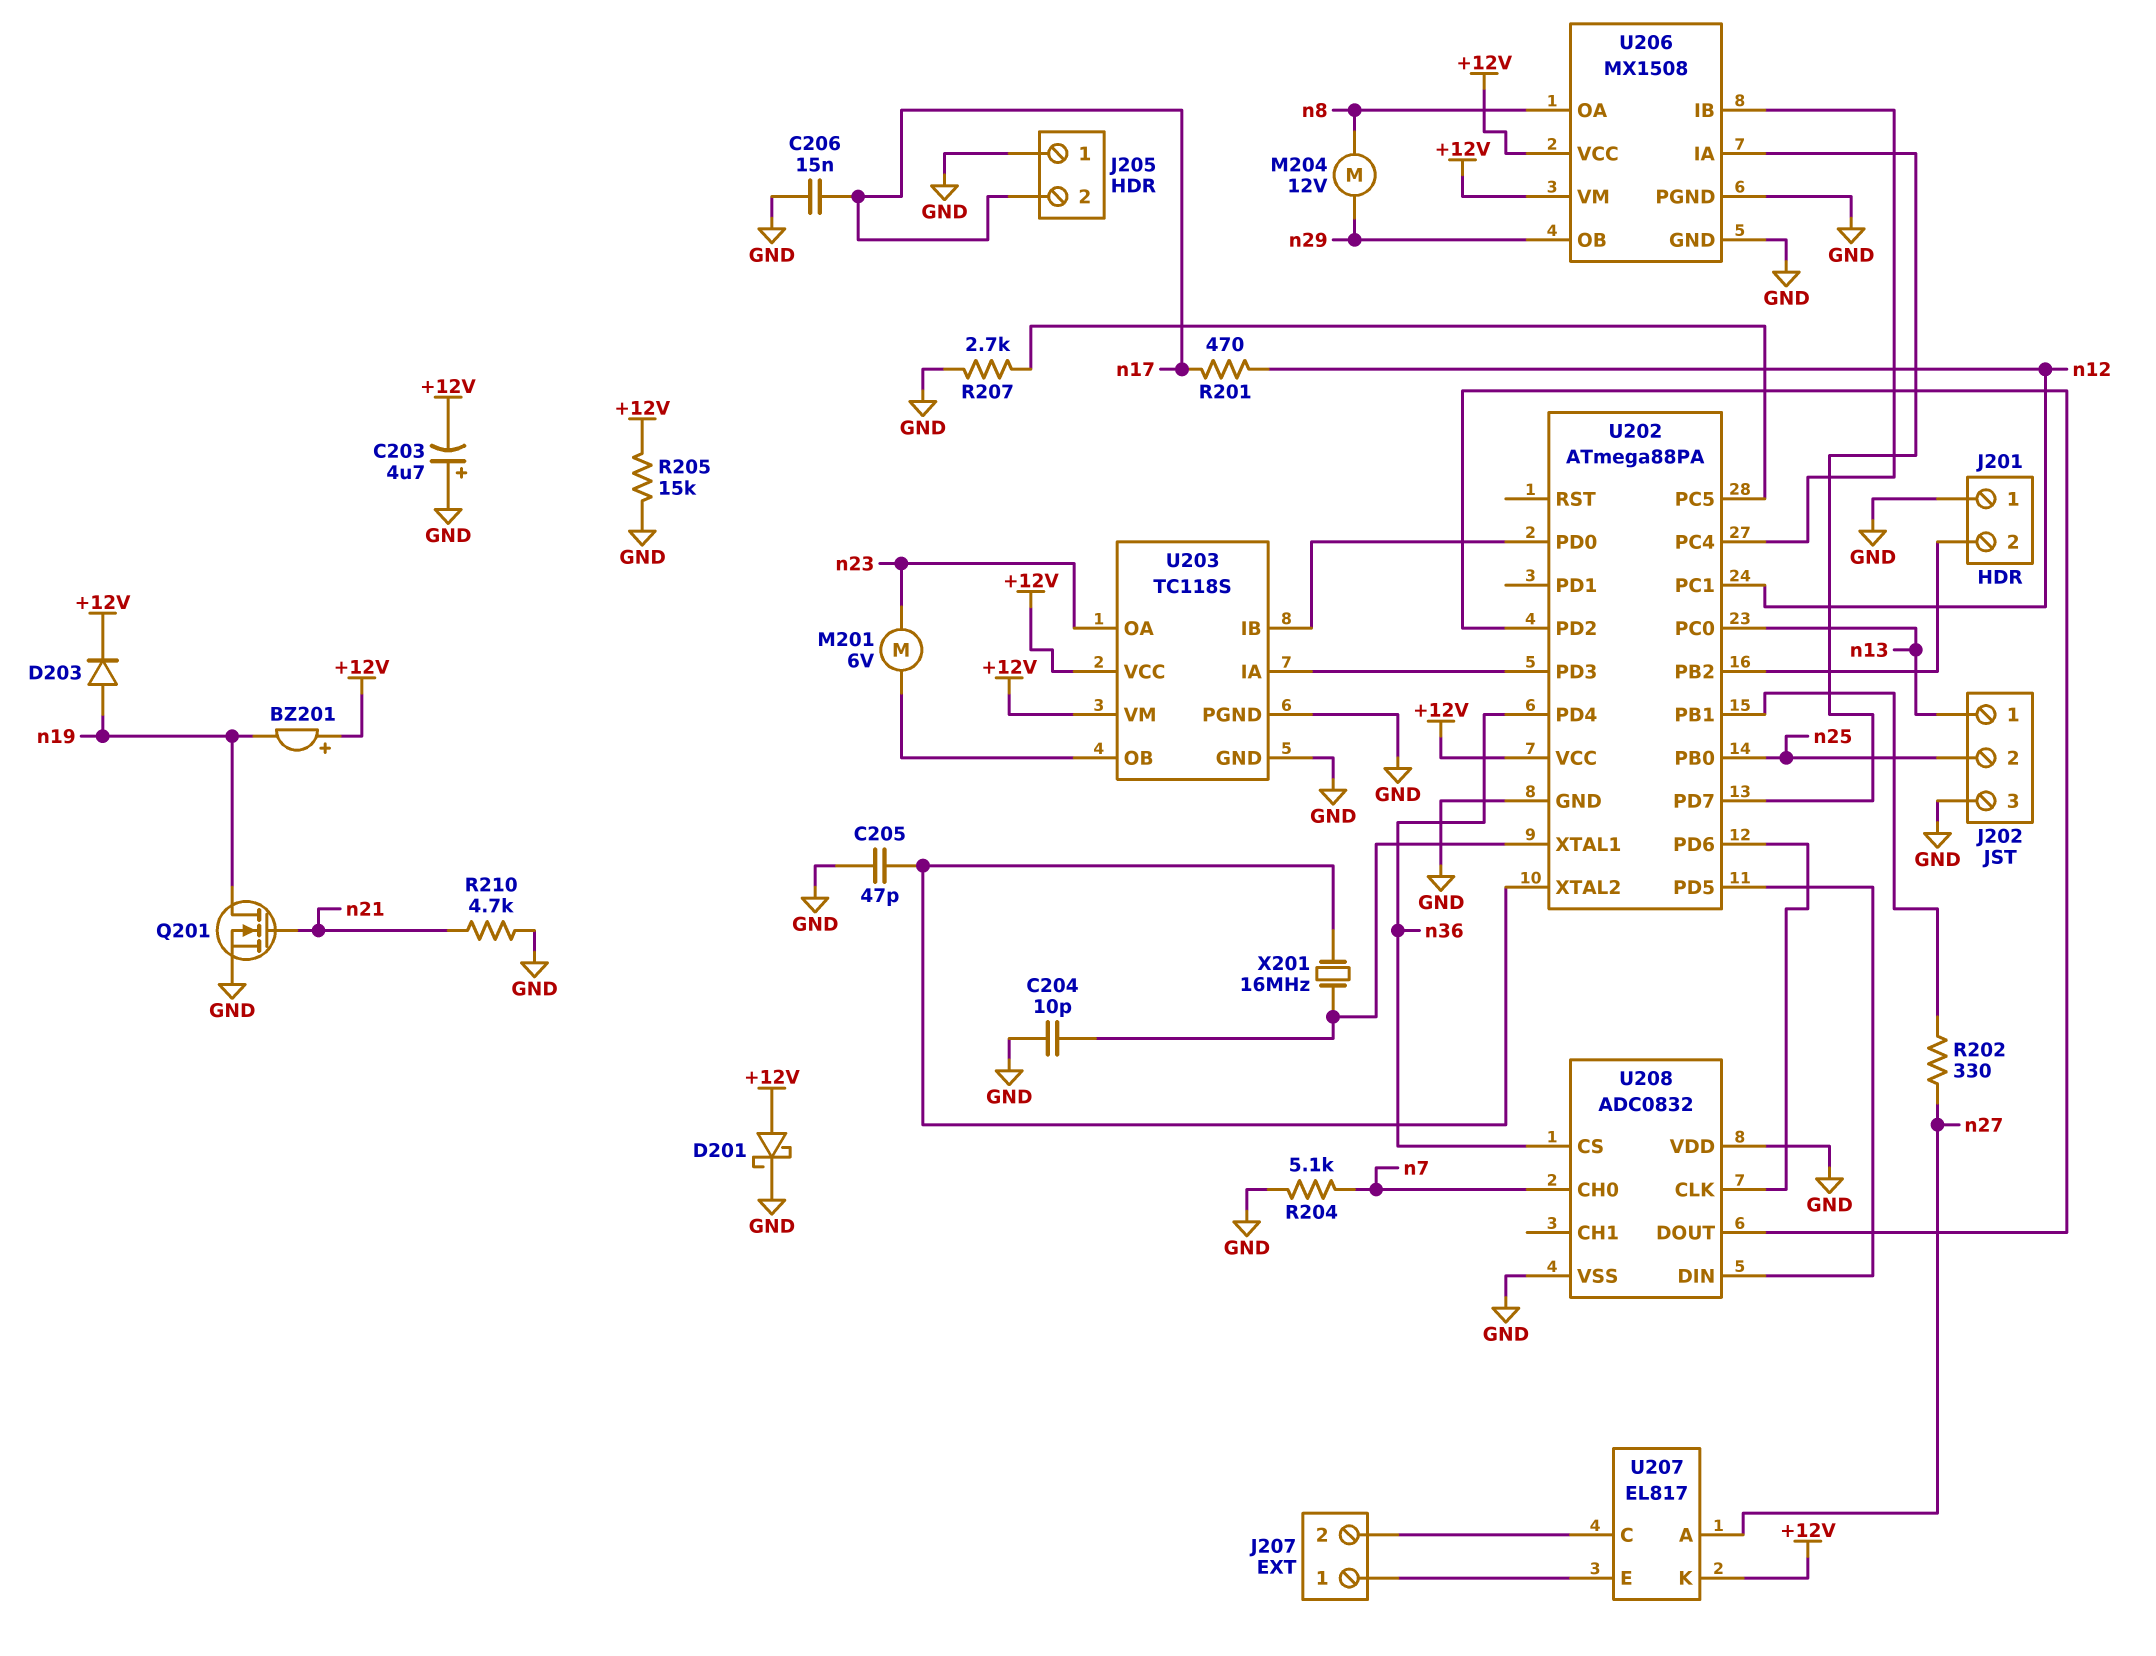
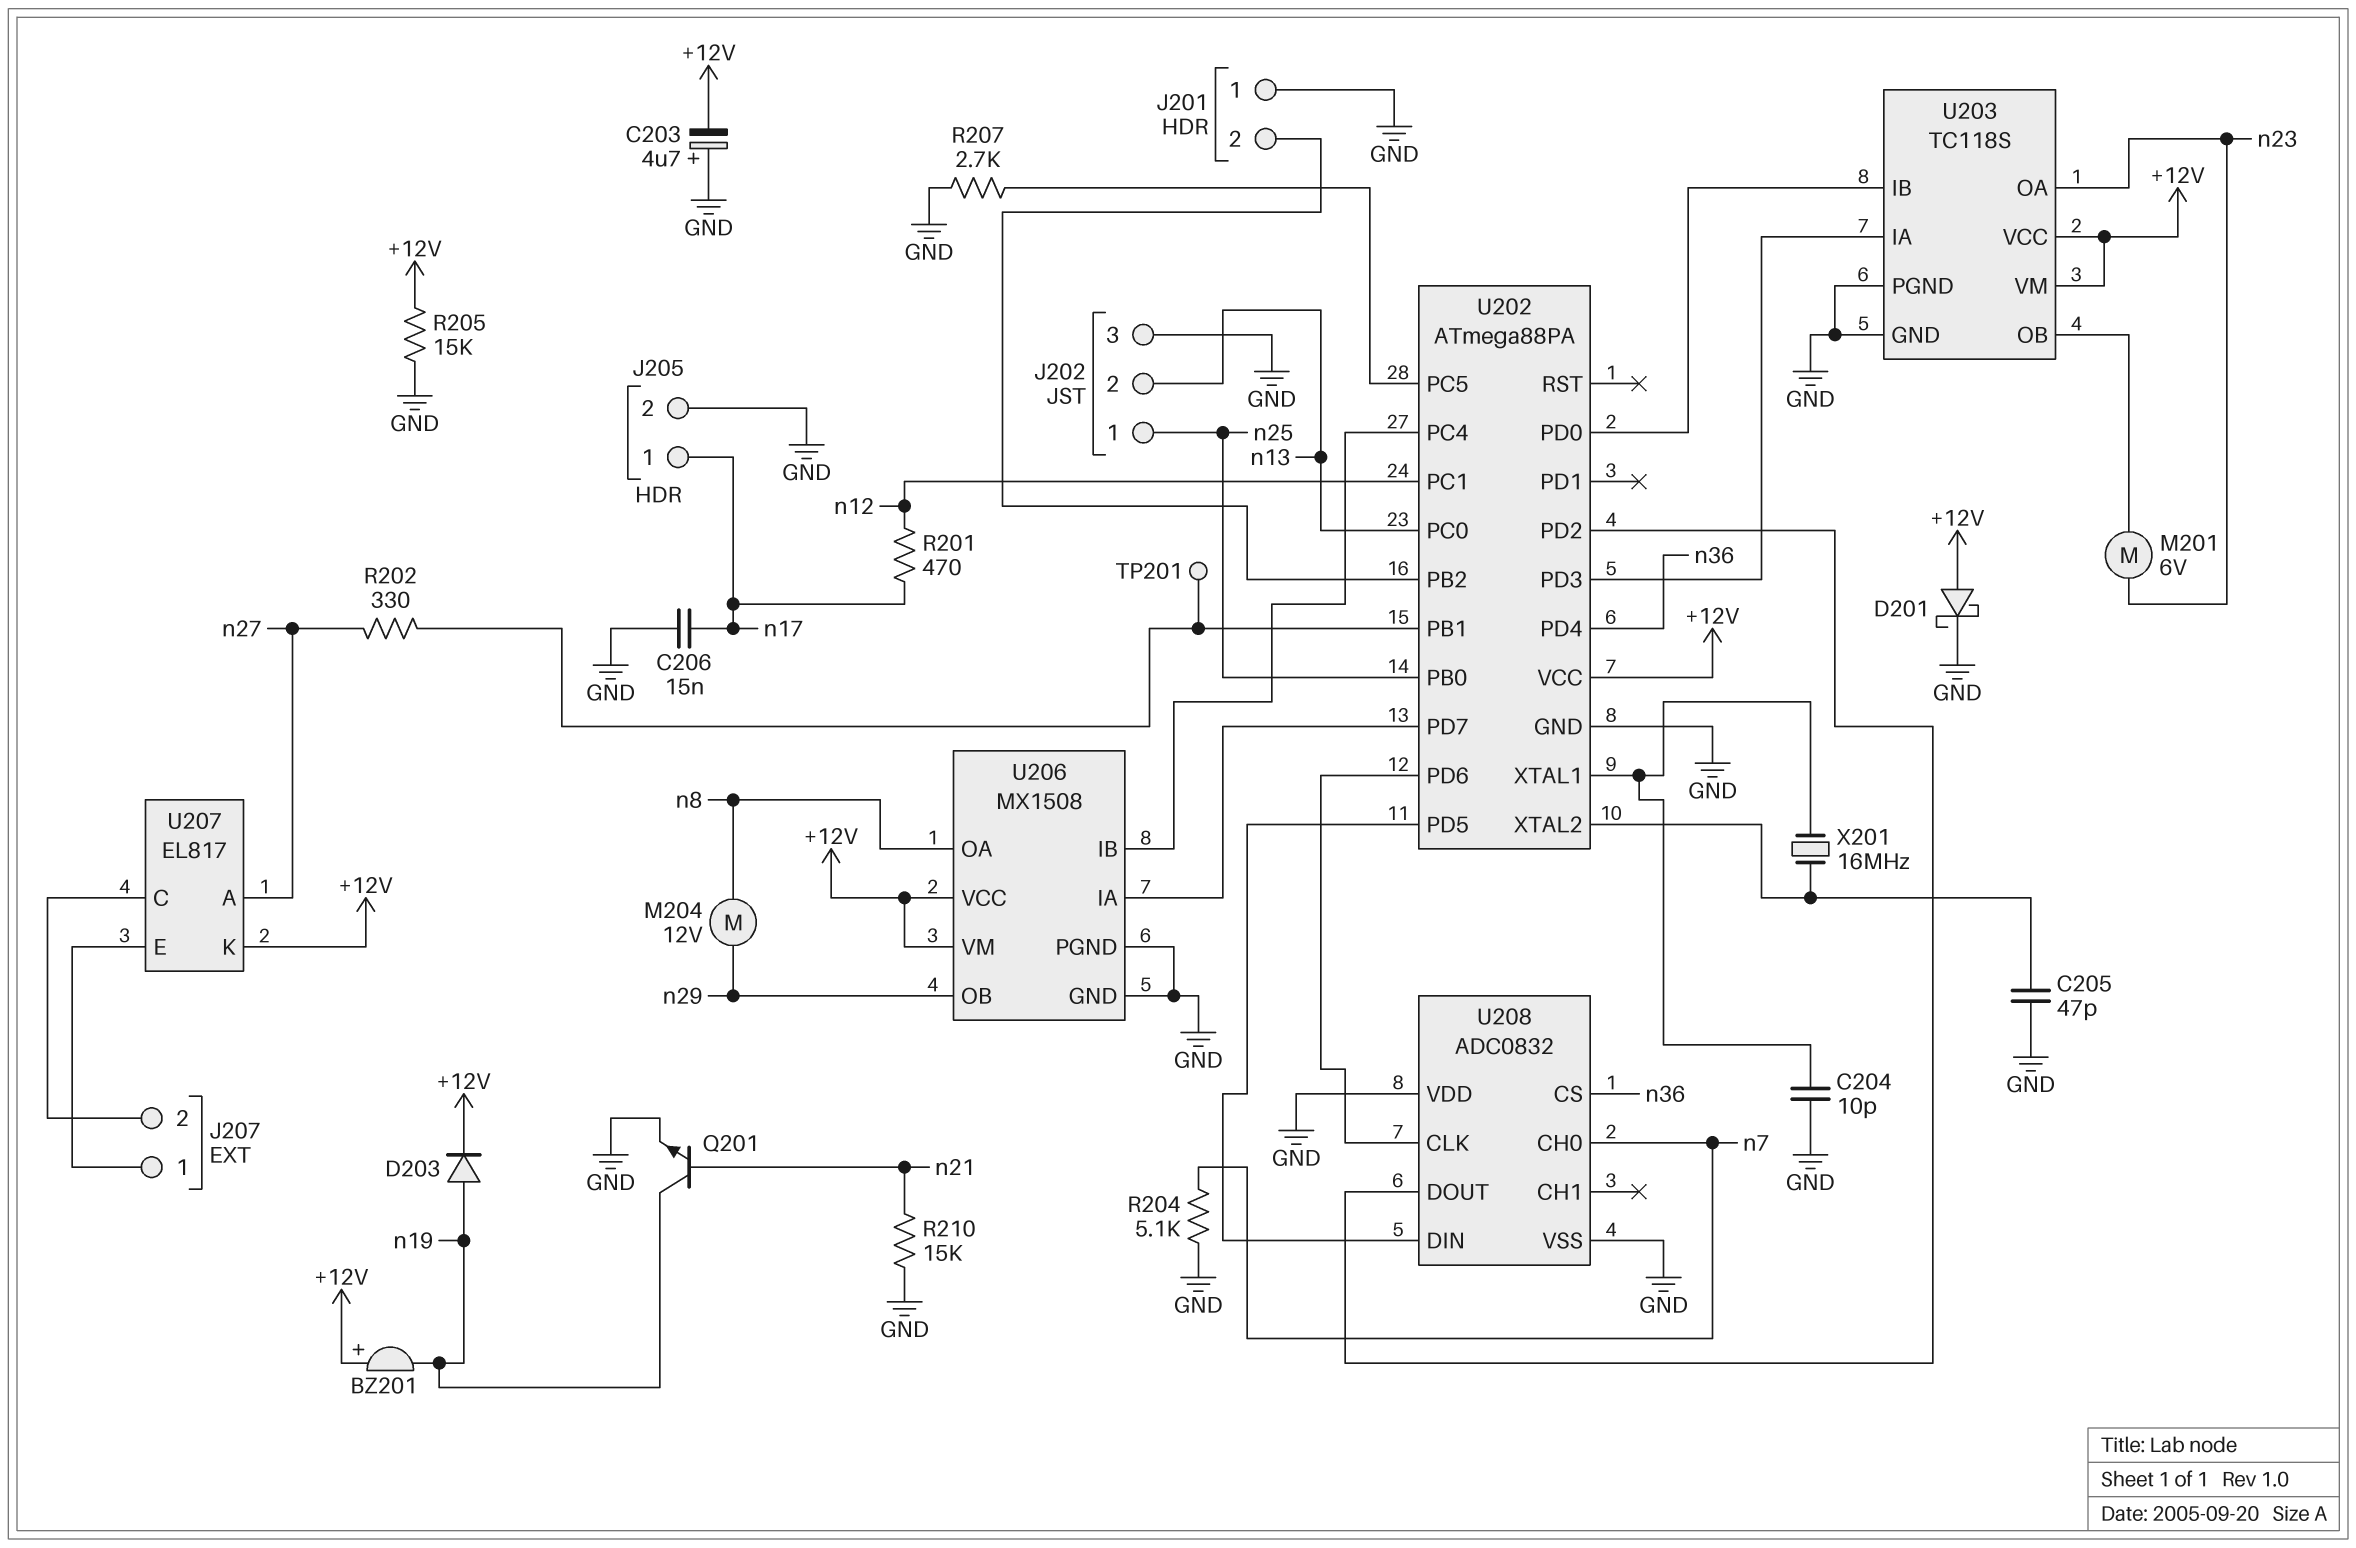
J202 pin 1: n13 -> n25
J202 pin 2: n25 -> n13
J205 pin 1: GND -> n17
J205 pin 2: n17 -> GND
Q201: NMOS (G n21, D n19, S GND) -> NPN (B n21, C n19, E GND)
R210: 4.7k (GND, n21) -> 15k (GND, n21)
TP201: none -> test point (U202/PB1)

